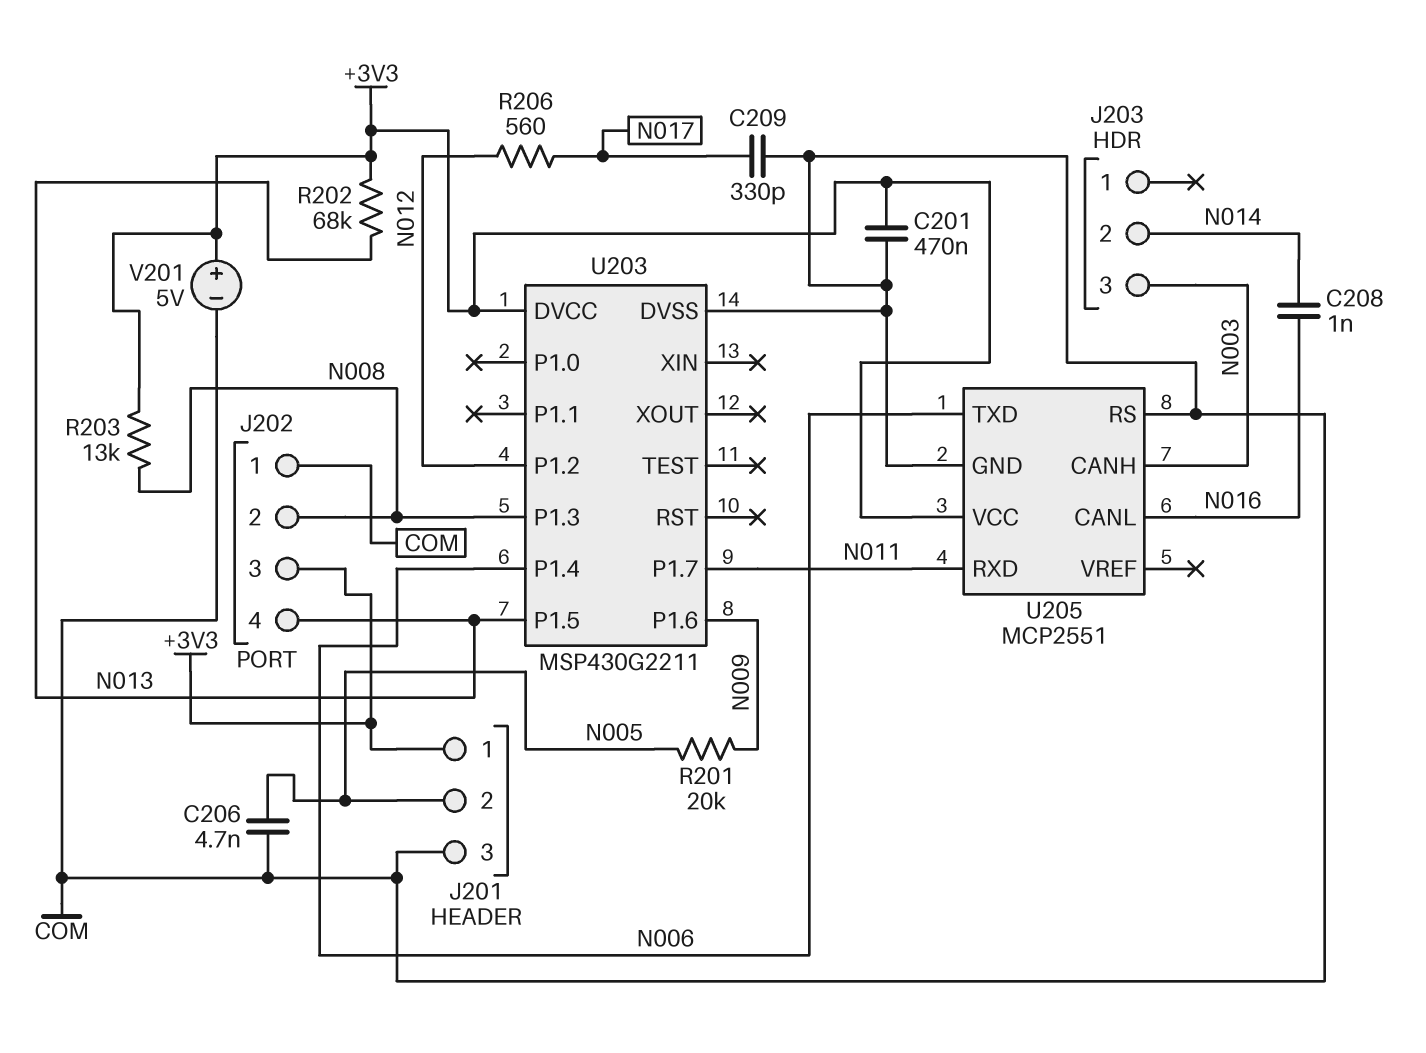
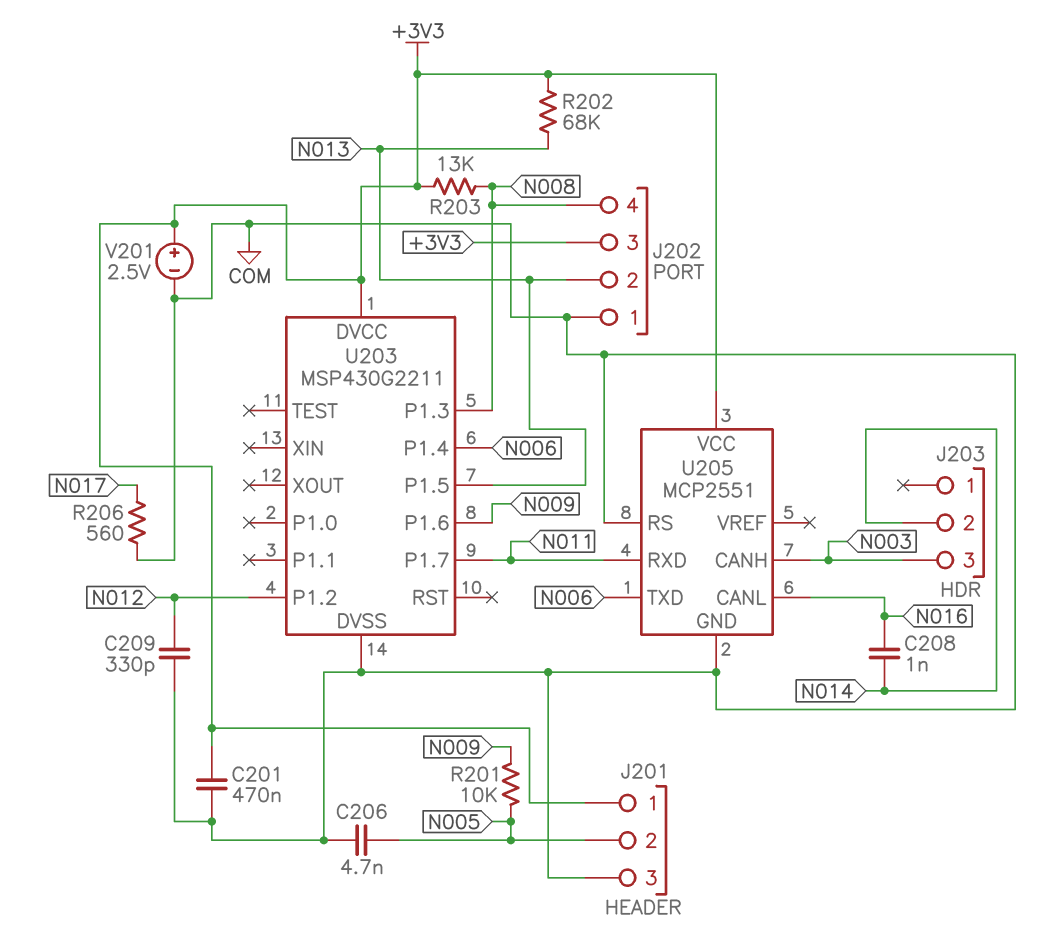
C209: 330pF (COM, N017) -> 330pF (COM, N012)
J202 pin 2: N008 -> N013
J202 pin 4: N013 -> N008
R201: 20k (N005, N009) -> 10k (N005, N009)
R206: 560 (N012, N017) -> 560 (COM, N017)
V201: 5V (plus +3V3, minus COM) -> 2.5V (plus +3V3, minus COM)

